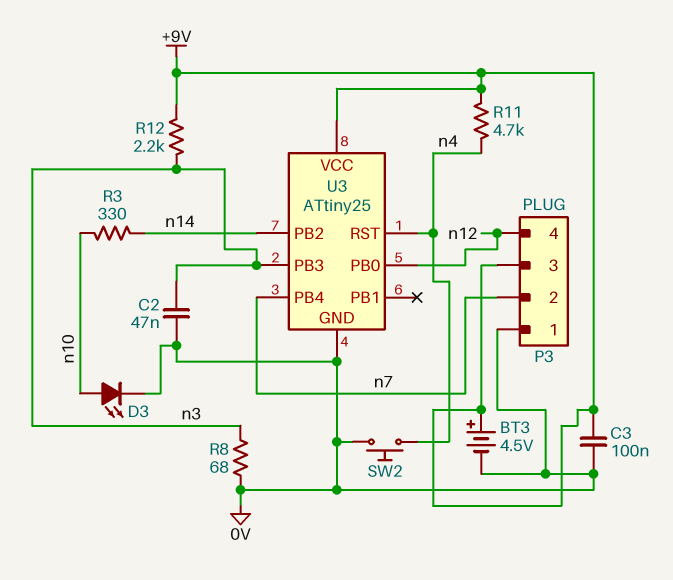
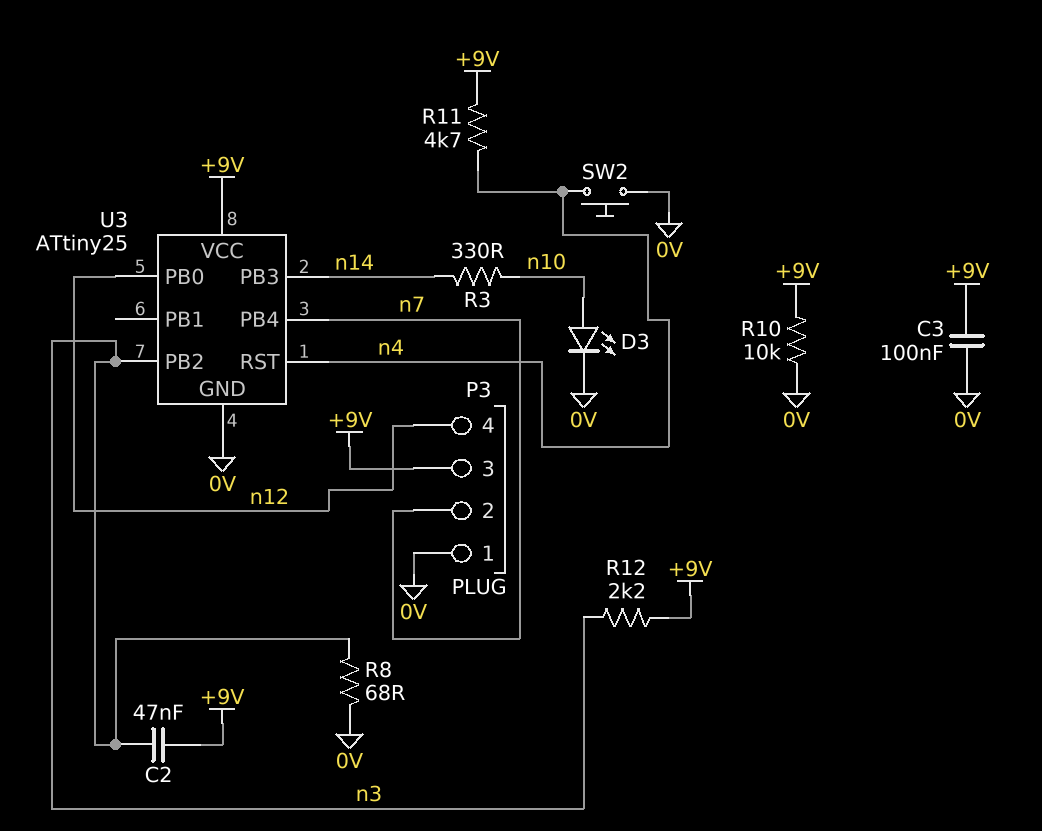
BT3: 4.5V (plus +9V, minus 0V) -> none
C2: 47nF (0V, n3) -> 47nF (+9V, n3)
R10: none -> 10k (+9V, 0V)
U3 pin PB2: n14 -> n3
U3 pin PB3: n3 -> n14

